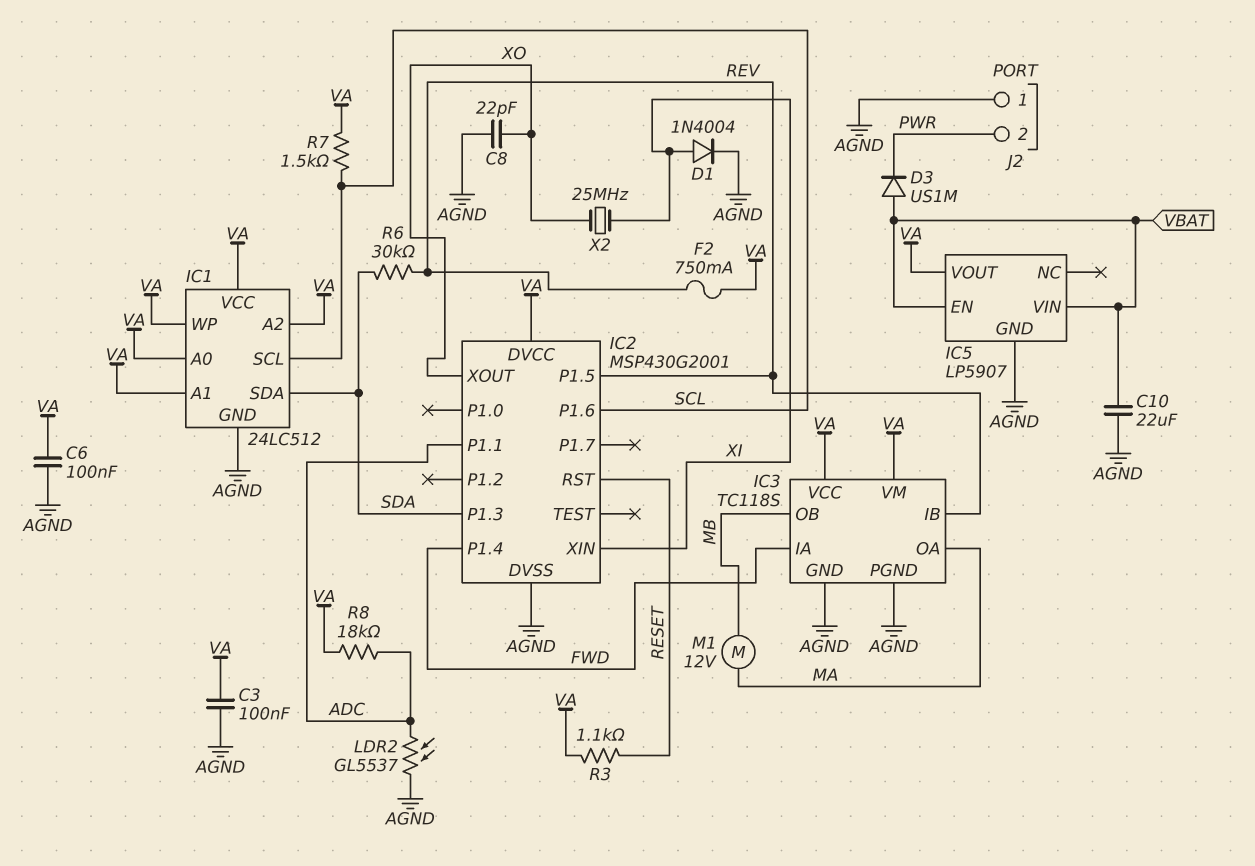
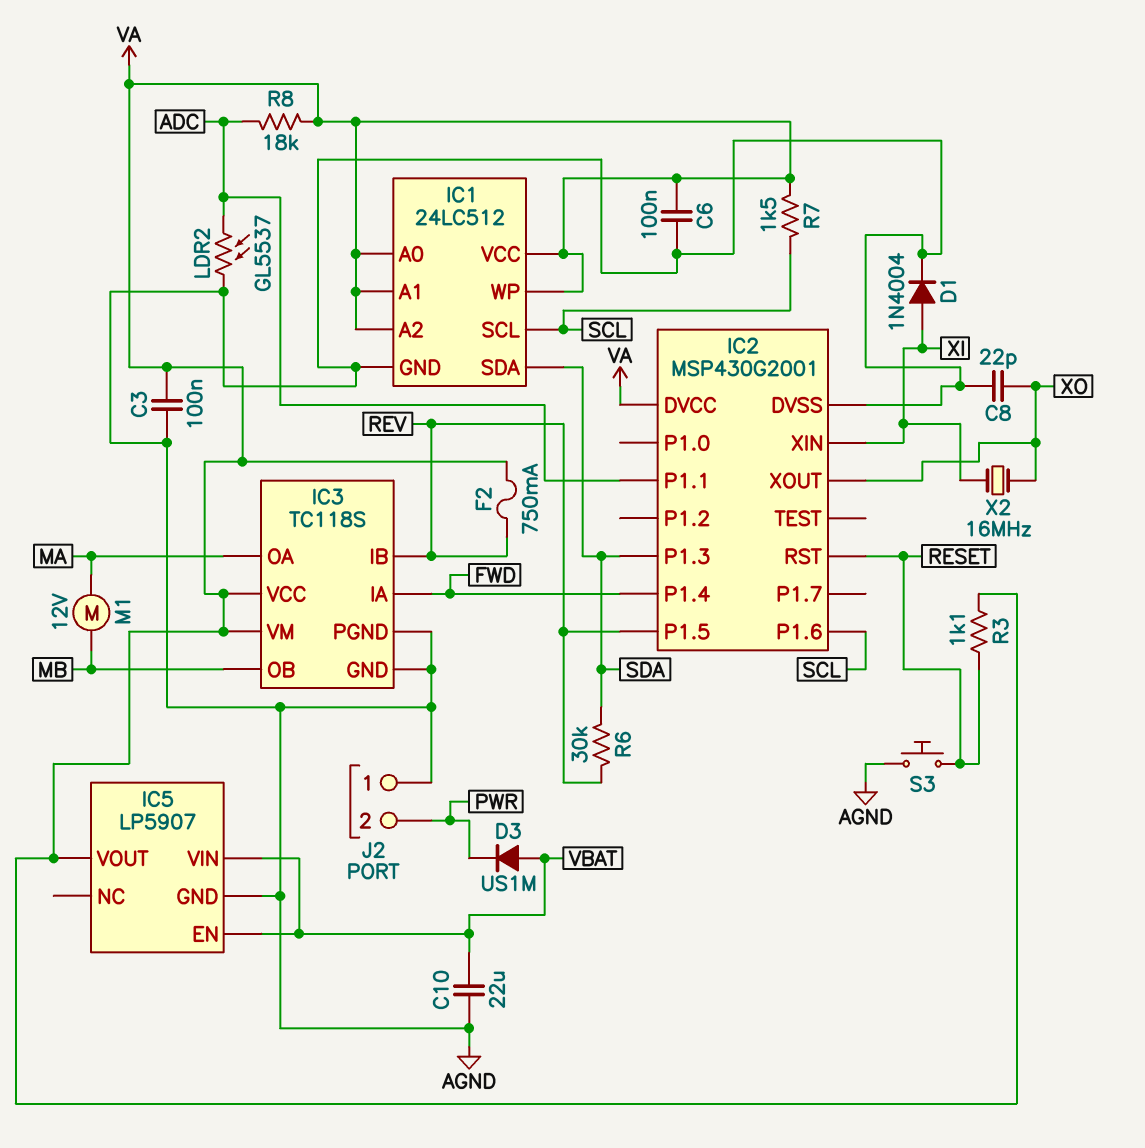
S3: none -> button (AGND, RESET)
X2: 25MHz (XI, XO) -> 16MHz (XI, XO)

